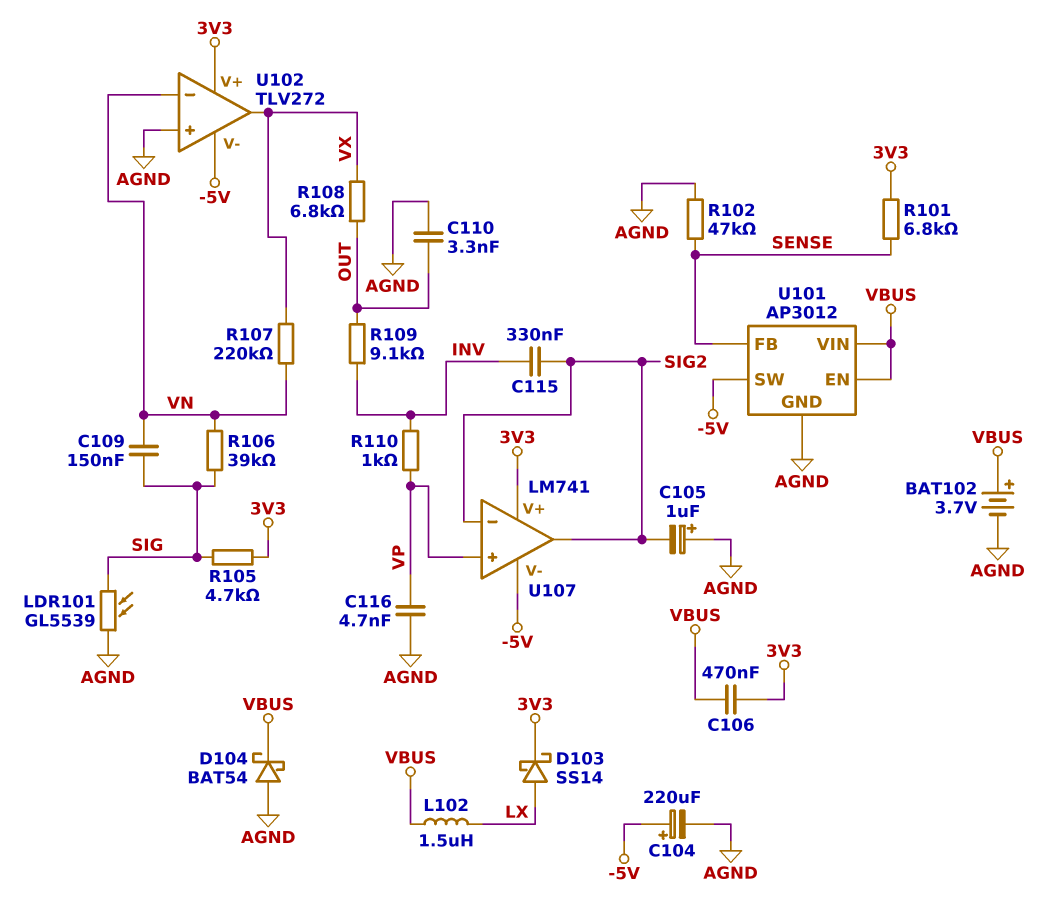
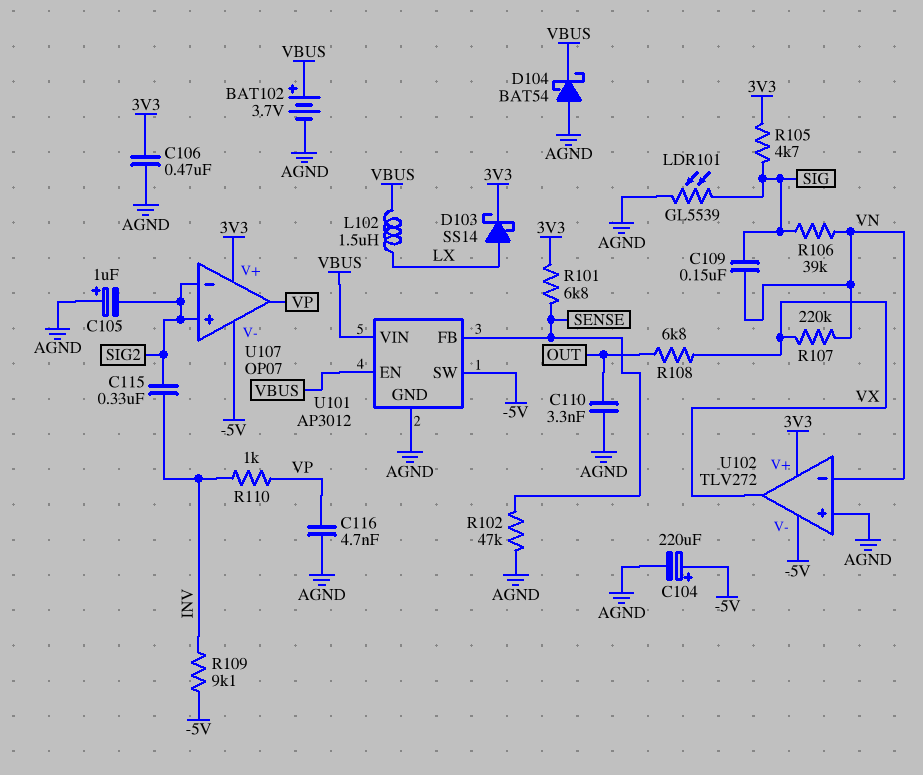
C106: 470nF (3V3, VBUS) -> 470nF (3V3, AGND)
R109: 9.1k (INV, OUT) -> 9.1k (-5V, INV)
U107: LM741 -> OP07
U107 pin in+: VP -> SIG2
U107 pin out: SIG2 -> VP

